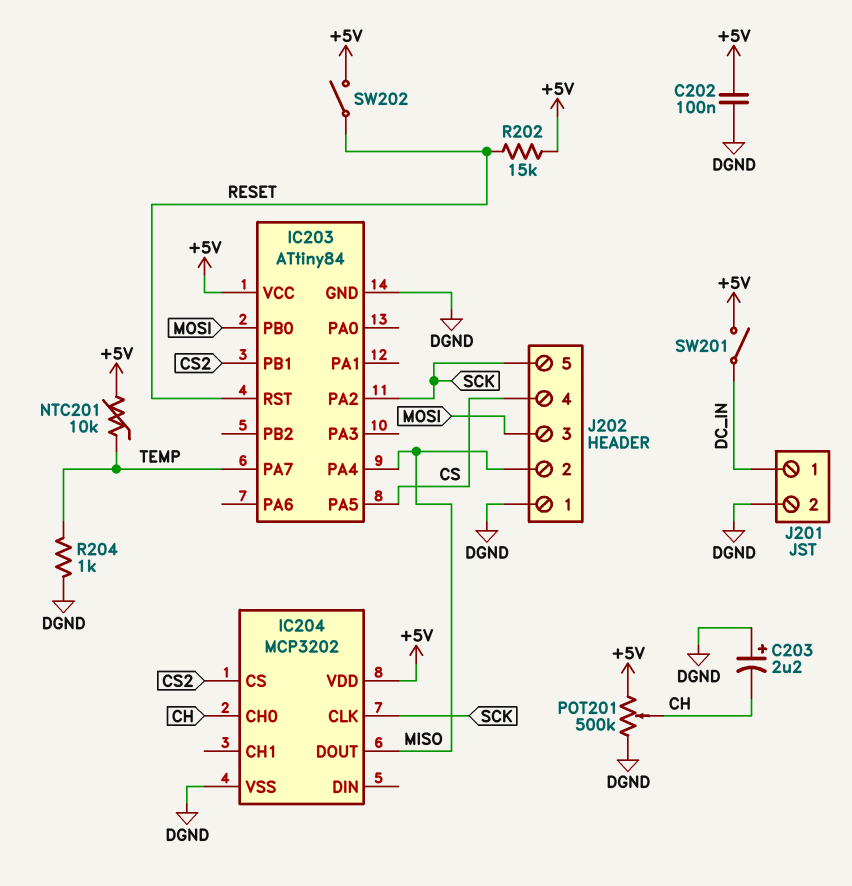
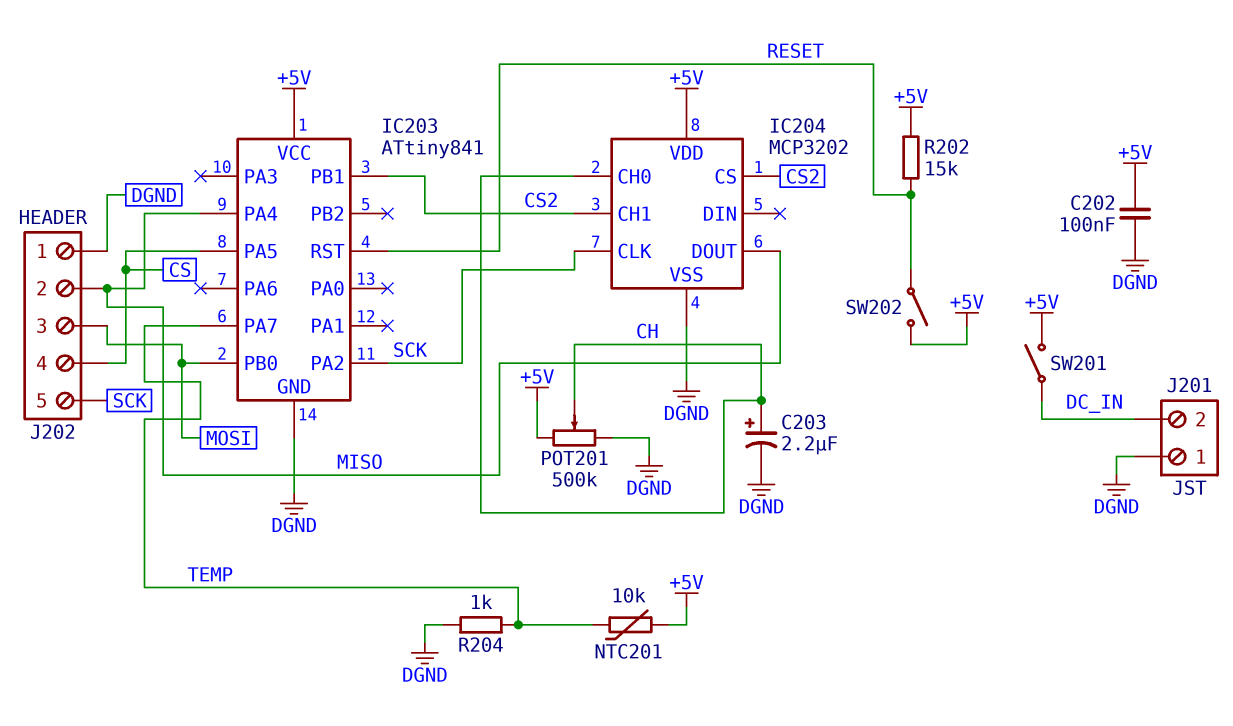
C203: 2.2uF (plus DGND, minus CH) -> 2.2uF (plus CH, minus DGND)
IC203: ATtiny84 -> ATtiny841
IC204 pin CH1: none -> CS2
J201 pin 1: DC_IN -> DGND
J201 pin 2: DGND -> DC_IN

